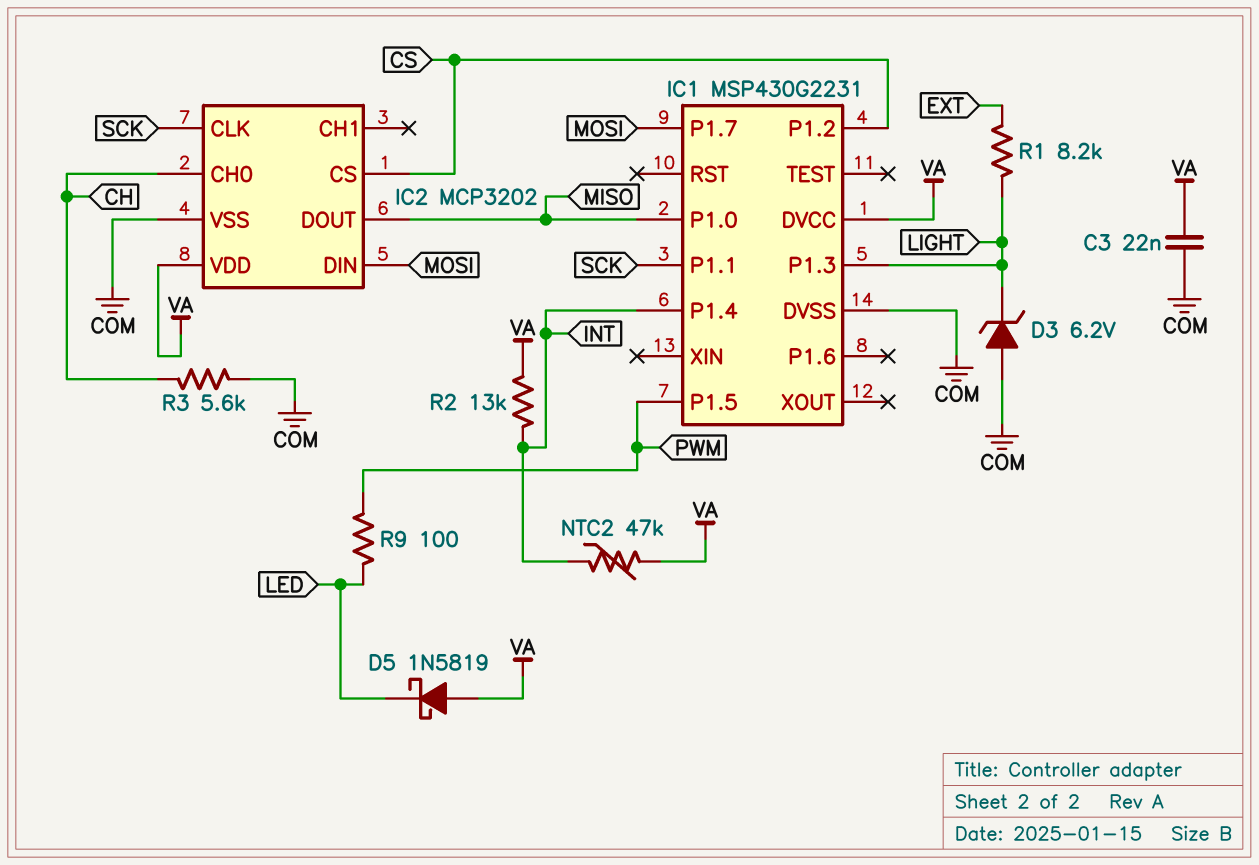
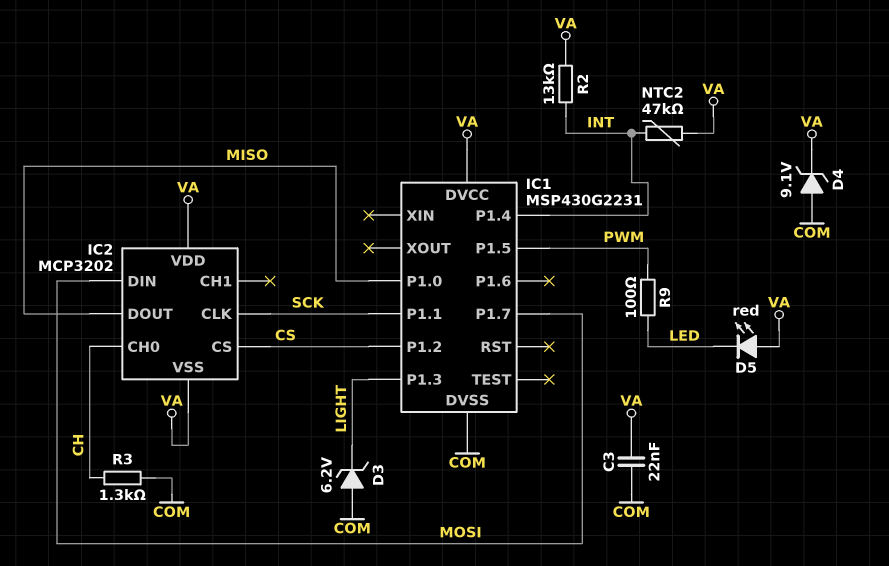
D4: none -> zener 9.1V (A COM, K VA)
D5: schottky 1N5819 (A VA, K LED) -> LED red (A VA, K LED)
IC2 pin VSS: COM -> VA
R1: 8.2k (EXT, LIGHT) -> none
R3: 5.6k (CH, COM) -> 1.3k (CH, COM)

